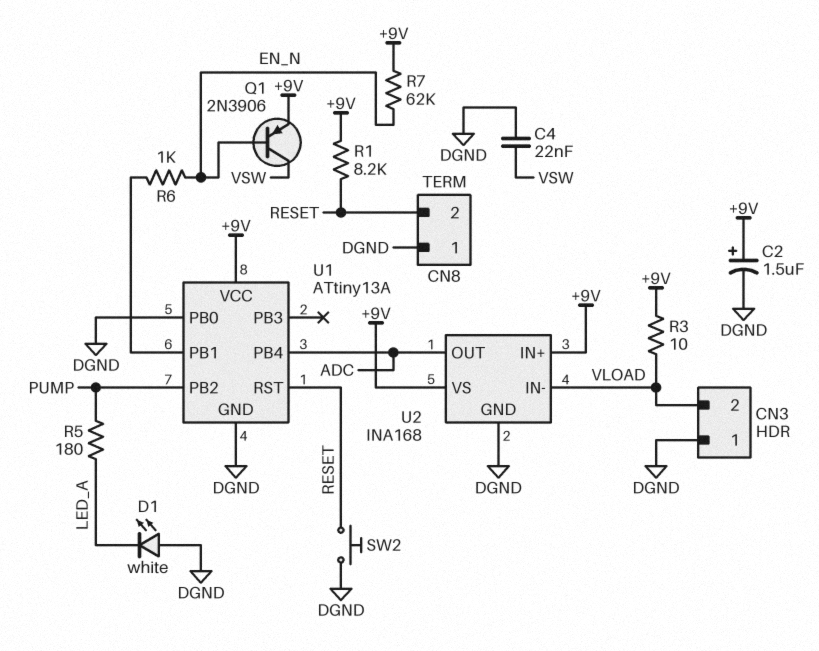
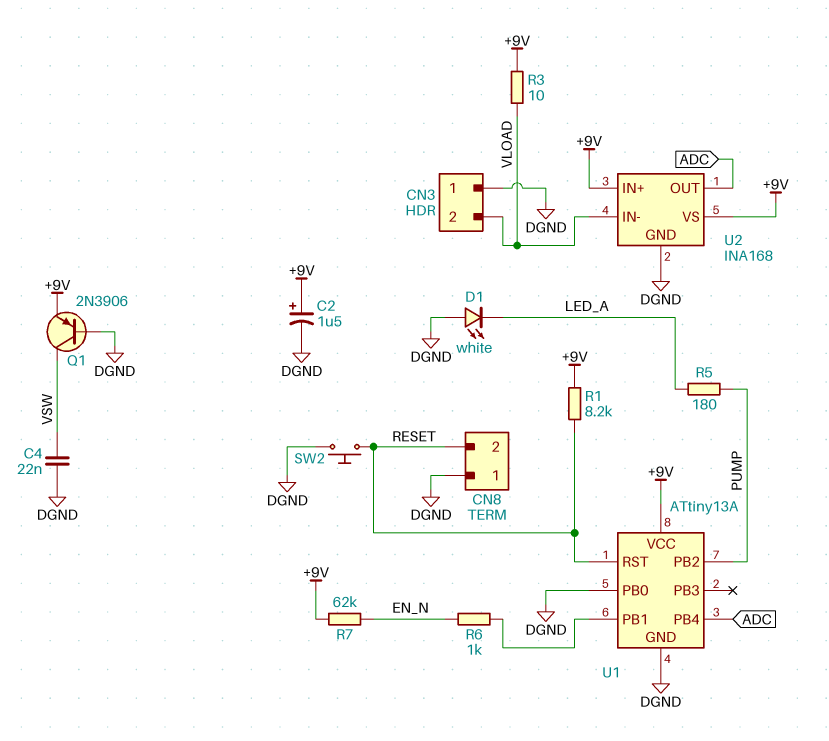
Q1: PNP 2N3906 (B EN_N, C VSW, E +9V) -> PNP 2N3906 (B DGND, C VSW, E +9V)

